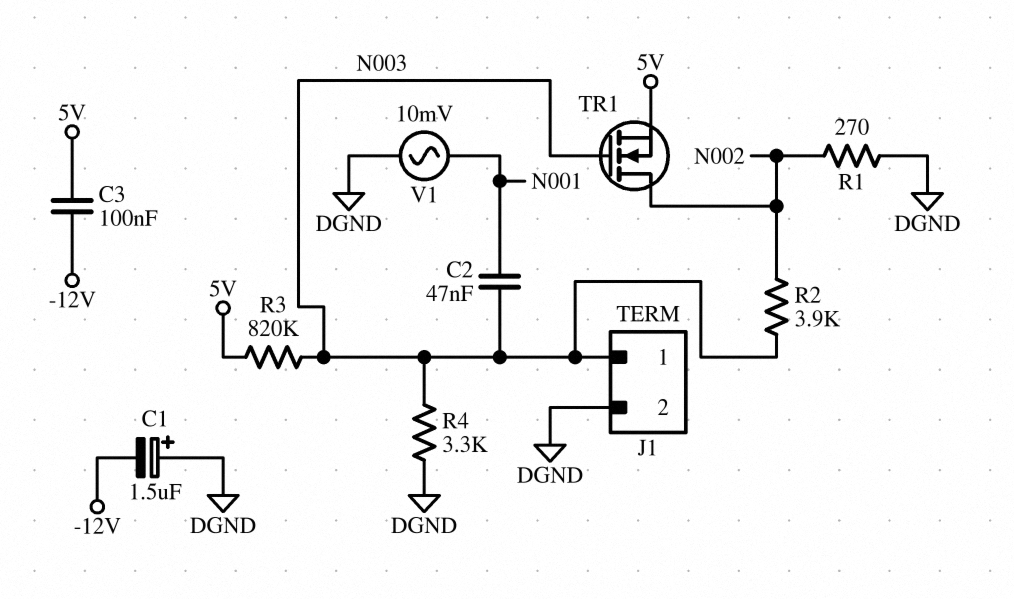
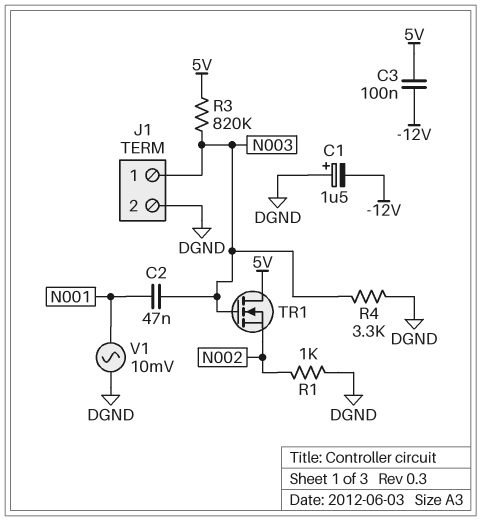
R1: 270 (DGND, N002) -> 1k (DGND, N002)
R2: 3.9k (N002, N003) -> none
TR1: NMOS (G N003, D N002, S 5V) -> NMOS (G N003, D 5V, S N002)

